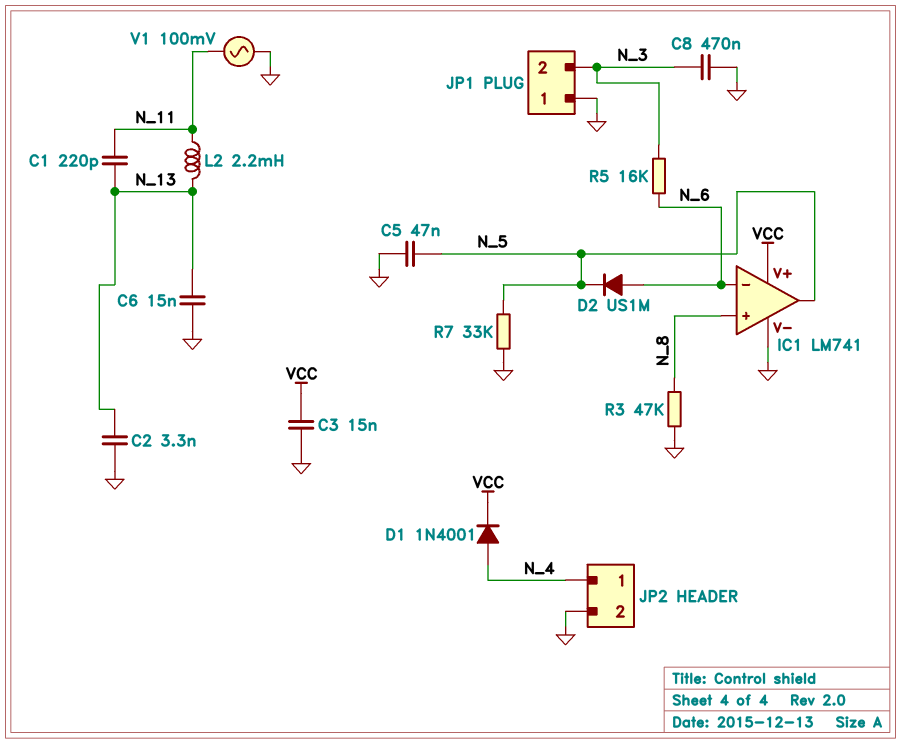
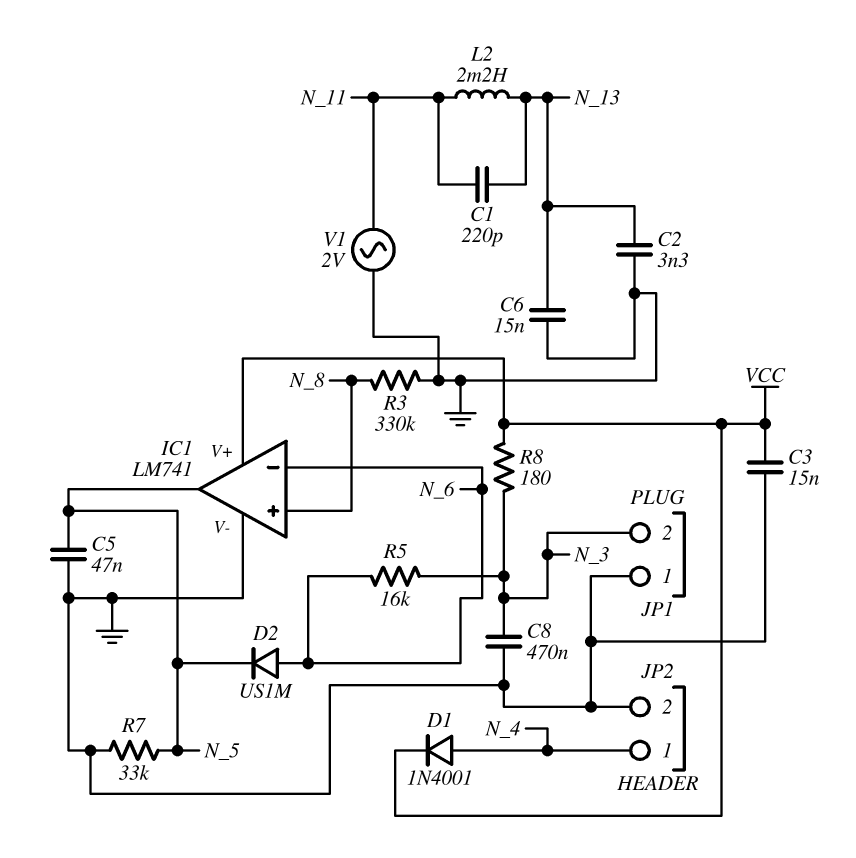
R3: 47k (GND, N_8) -> 330k (GND, N_8)
R8: none -> 180 (N_3, VCC)
V1: AC 100mV (GND, N_11) -> AC 2V (GND, N_11)

